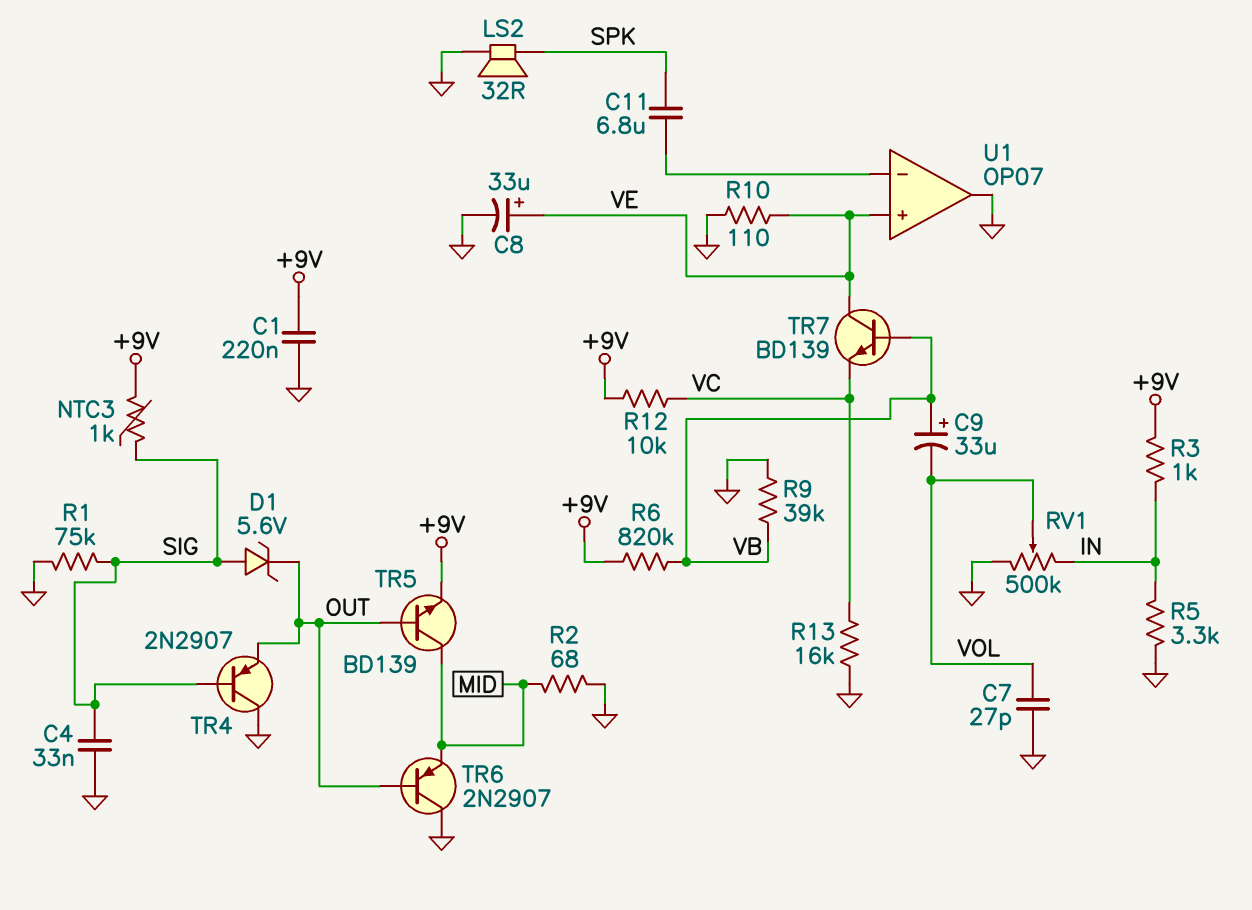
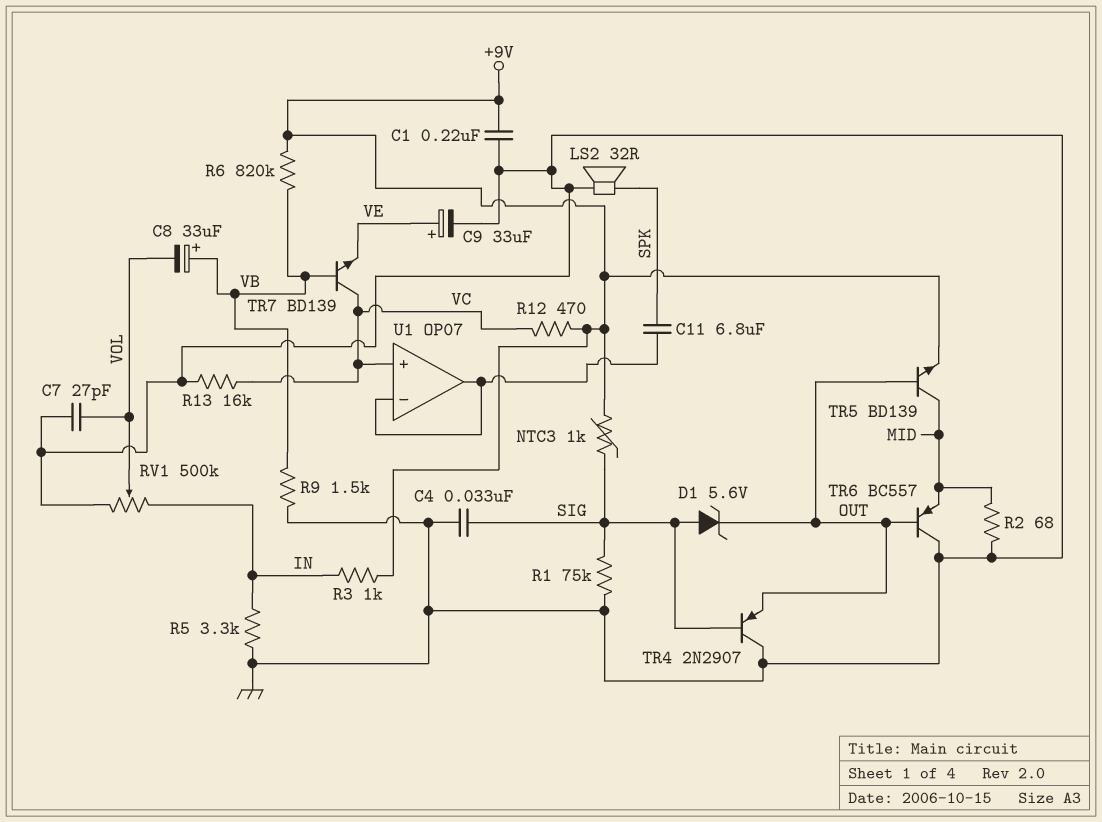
C8: 33uF (plus VE, minus GND) -> 33uF (plus VB, minus VOL)
C9: 33uF (plus VB, minus VOL) -> 33uF (plus VE, minus GND)
R9: 39k (GND, VB) -> 1.5k (GND, VB)
R10: 110 (GND, VE) -> none
R12: 10k (+9V, VC) -> 470 (+9V, VC)
TR6: PNP 2N2907 (B OUT, C GND, E MID) -> PNP BC557 (B OUT, C GND, E MID)
TR7: NPN BD139 (B VB, C VE, E VC) -> NPN BD139 (B VB, C VC, E VE)
U1 pin in+: VE -> VC
U1 pin out: GND -> U1/in-

